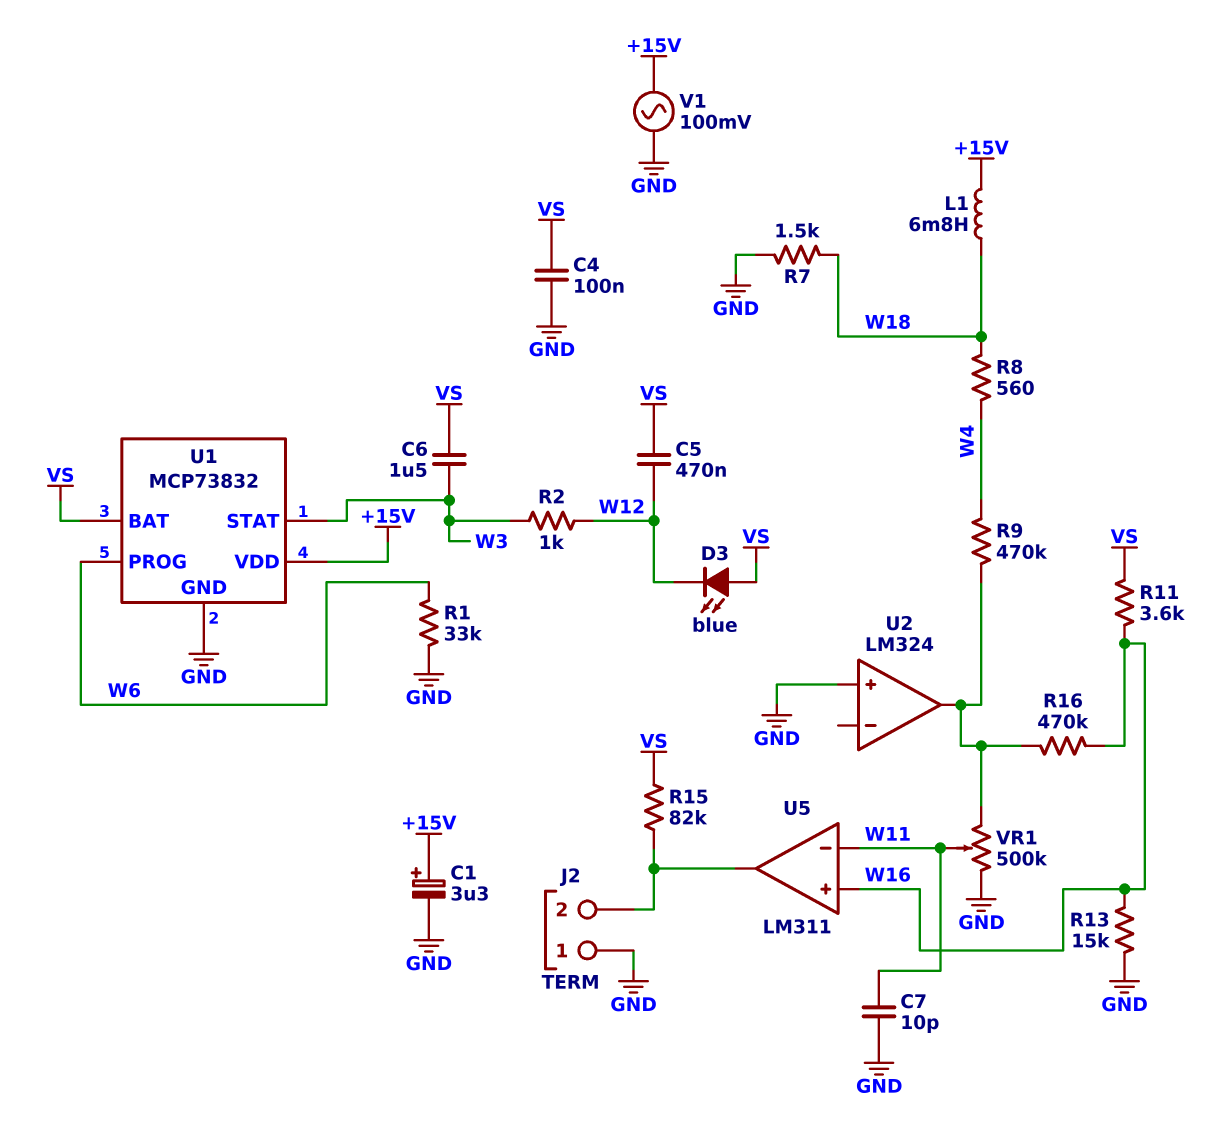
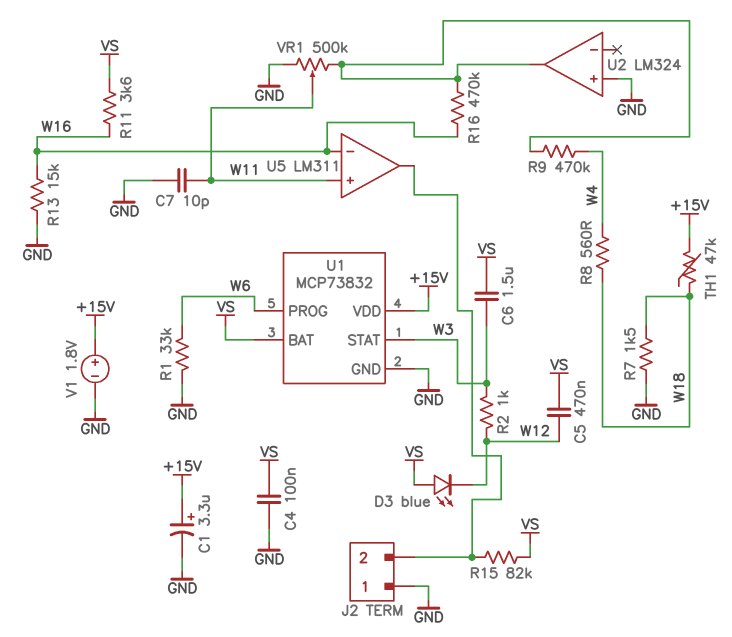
L1: 6.8mH (+15V, W18) -> none
TH1: none -> 47k (+15V, W18)
U5 pin in+: W16 -> W11
U5 pin in-: W11 -> W16
V1: AC 100mV (+15V, GND) -> 1.8V (plus +15V, minus GND)

